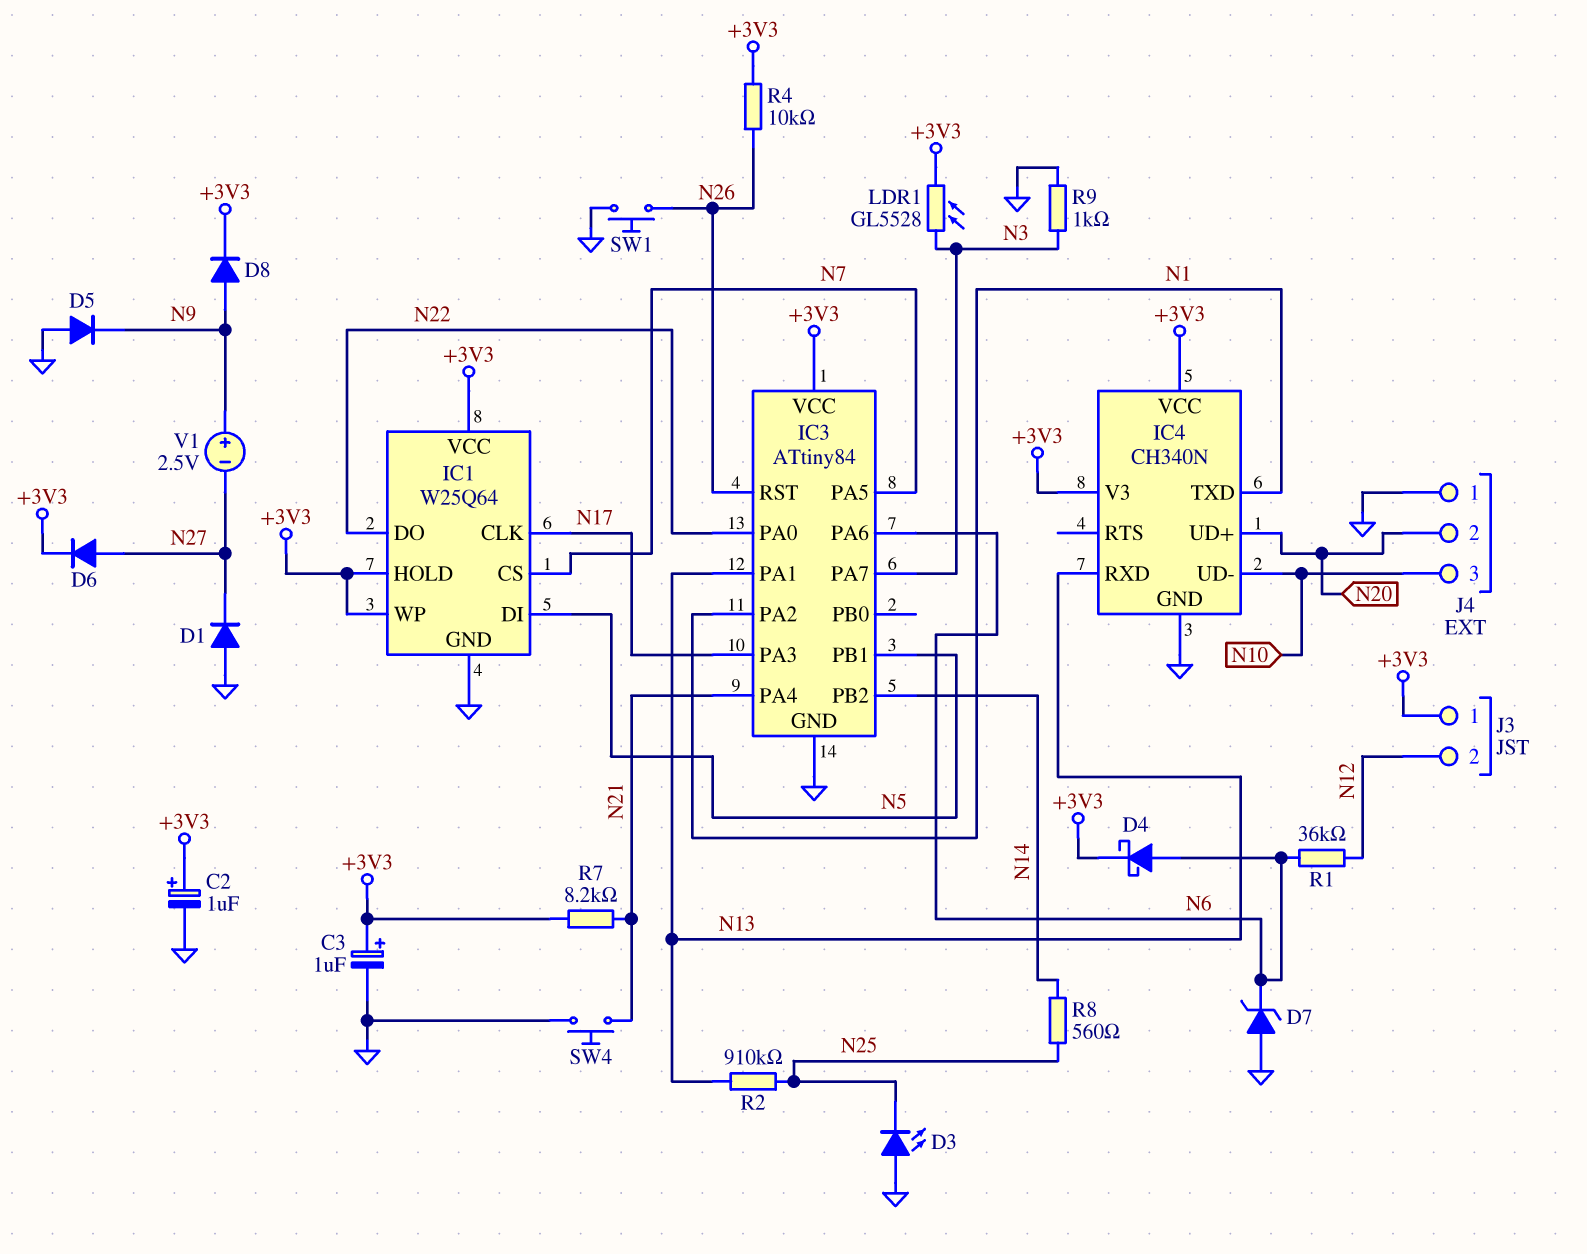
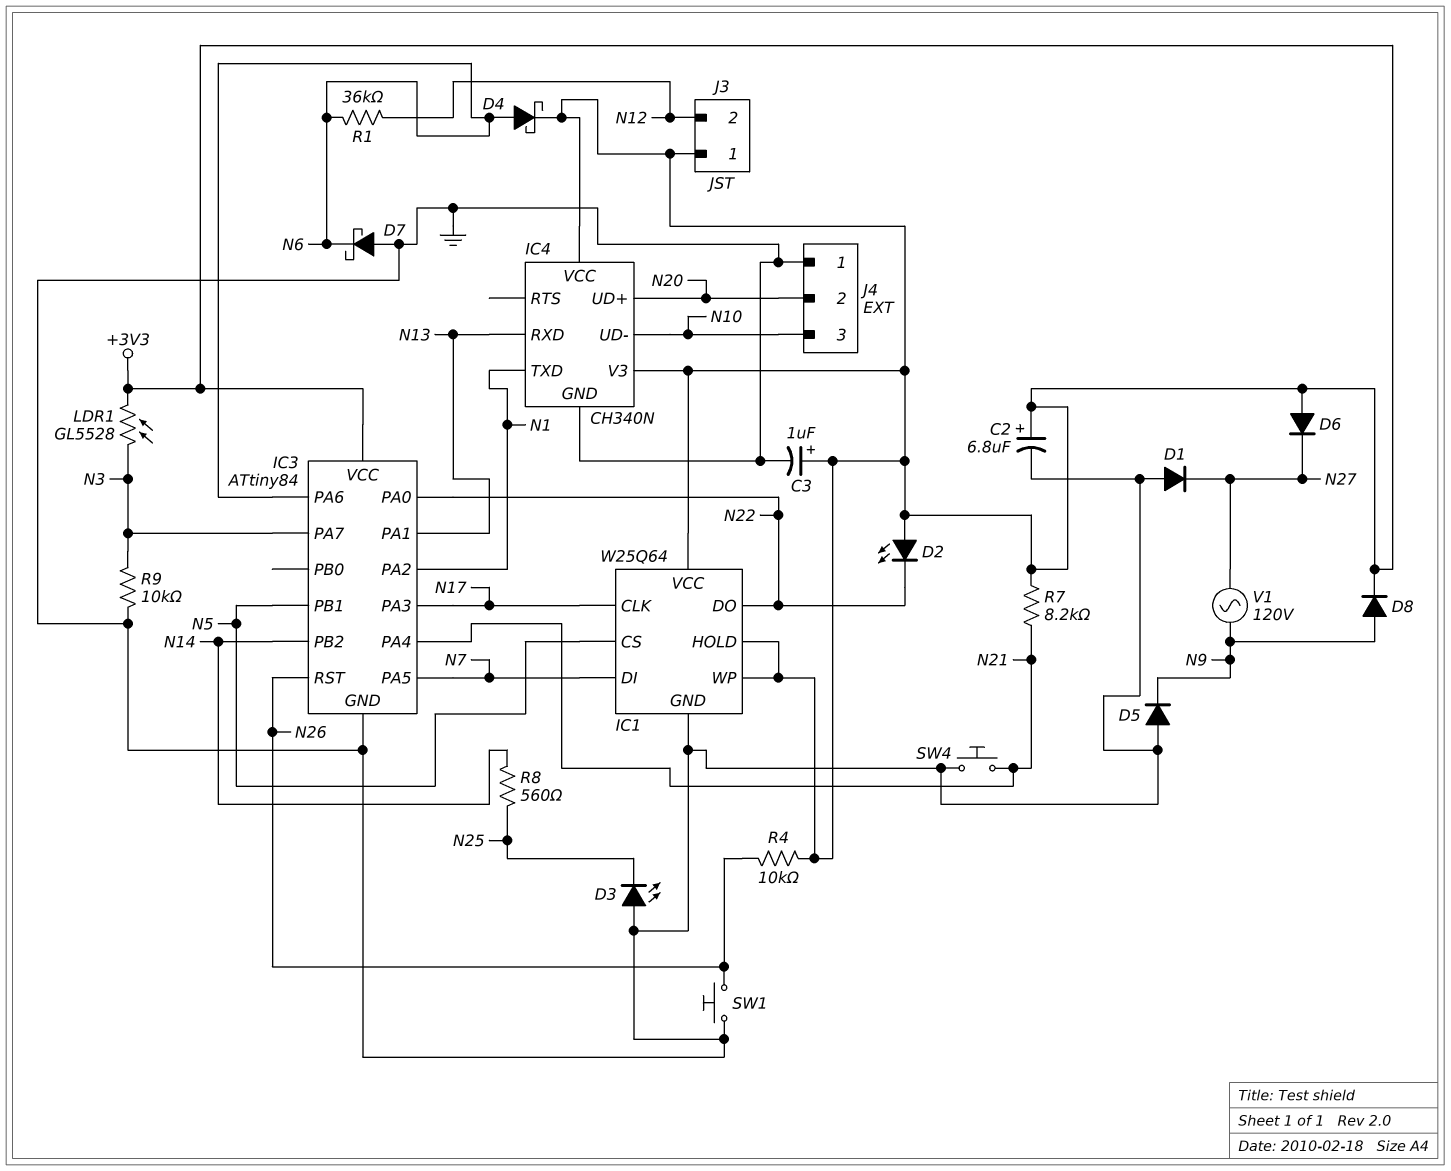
C2: 1uF (plus +3V3, minus GND) -> 6.8uF (plus +3V3, minus GND)
D2: none -> LED (A +3V3, K N22)
D6: diode (A N27, K +3V3) -> diode (A +3V3, K N27)
D7: zener (A GND, K N6) -> schottky (A GND, K N6)
IC1 pin CS: N7 -> N5
IC1 pin DI: N5 -> N7
R2: 910k (N13, N25) -> none
R9: 1k (GND, N3) -> 10k (GND, N3)
V1: 2.5V (plus N9, minus N27) -> AC 120V (N9, N27)

